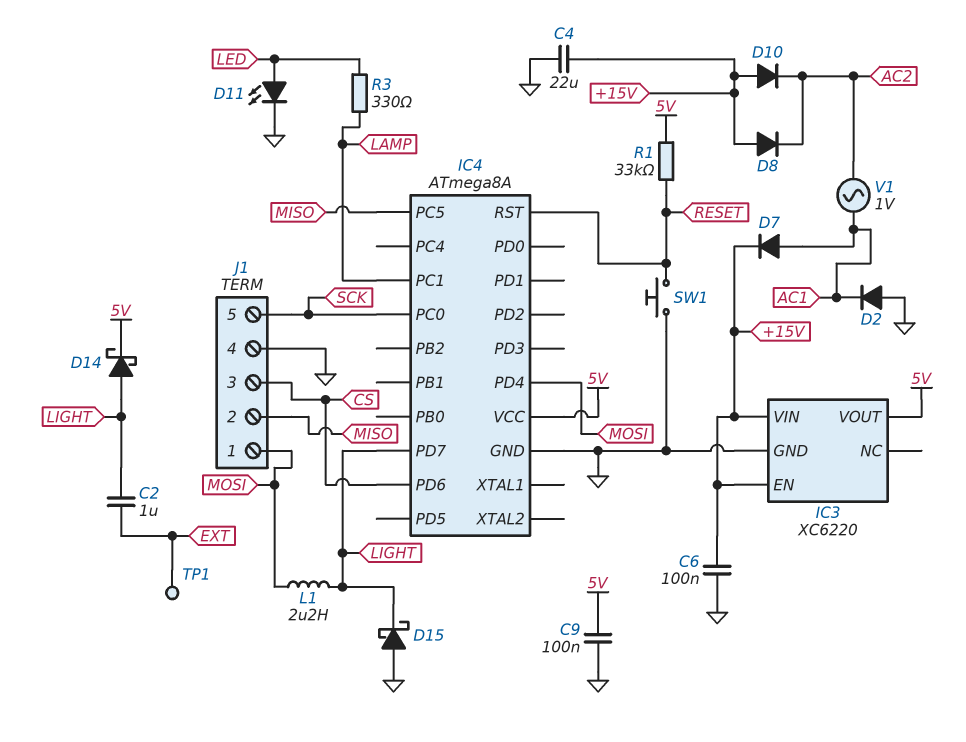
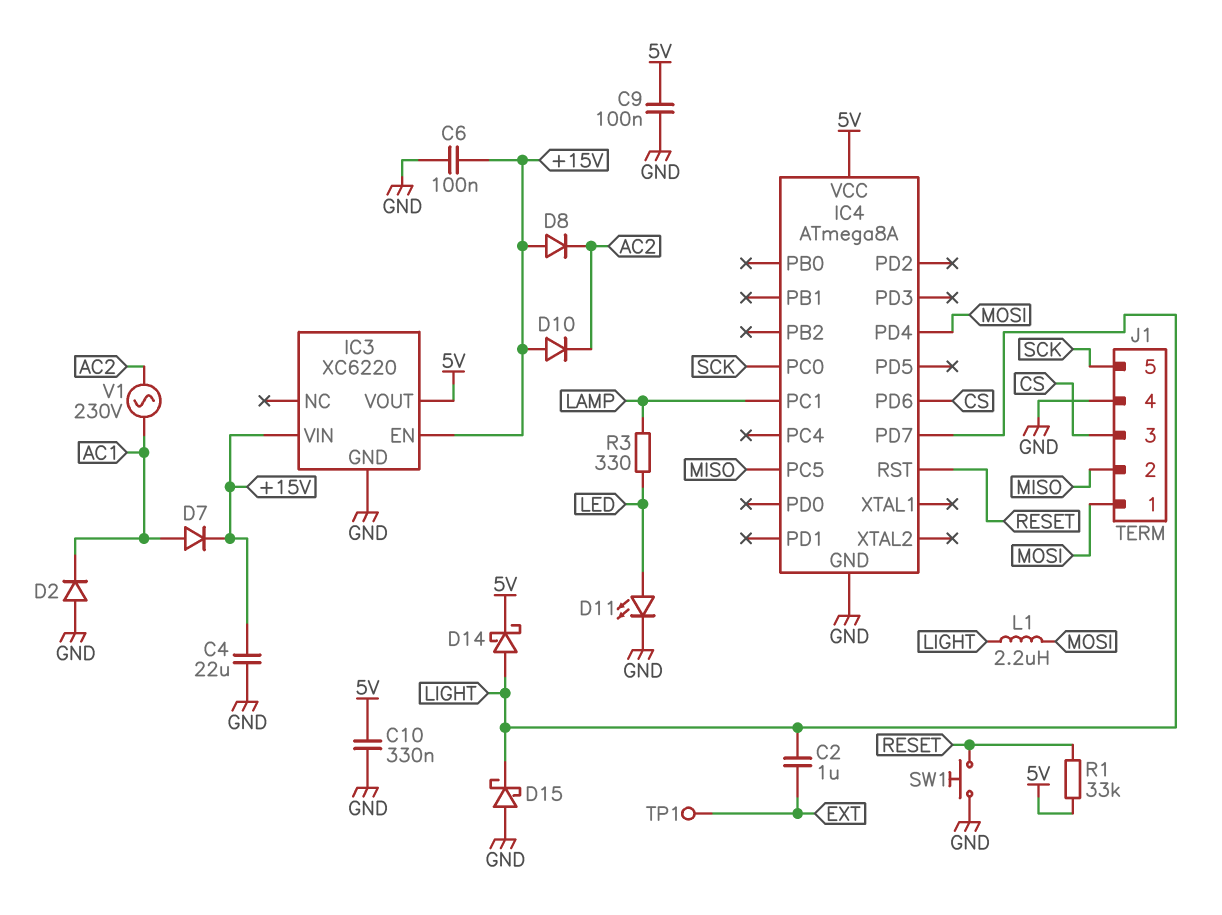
C10: none -> 330nF (5V, GND)
V1: AC 1V (AC1, AC2) -> AC 230V (AC1, AC2)

